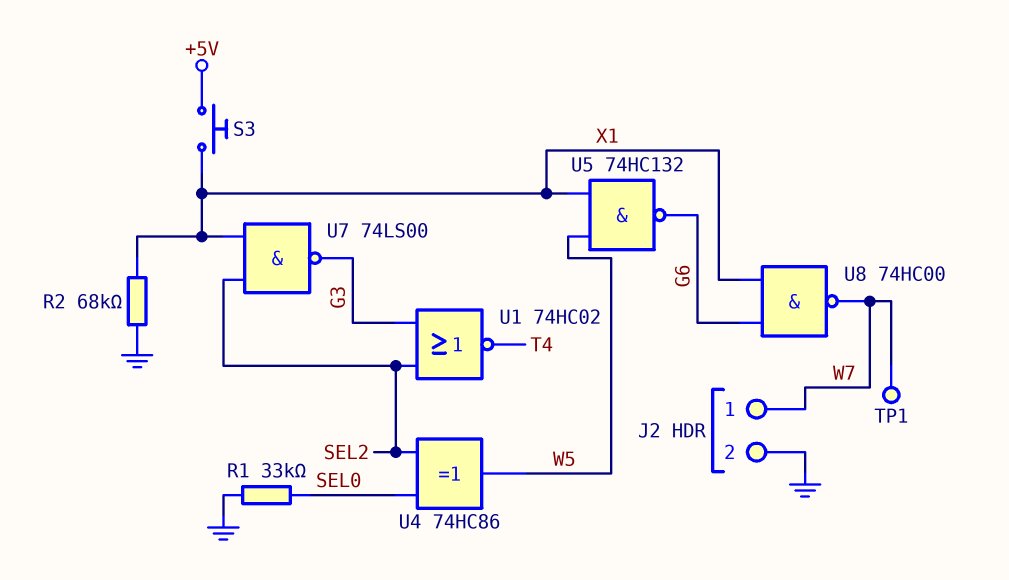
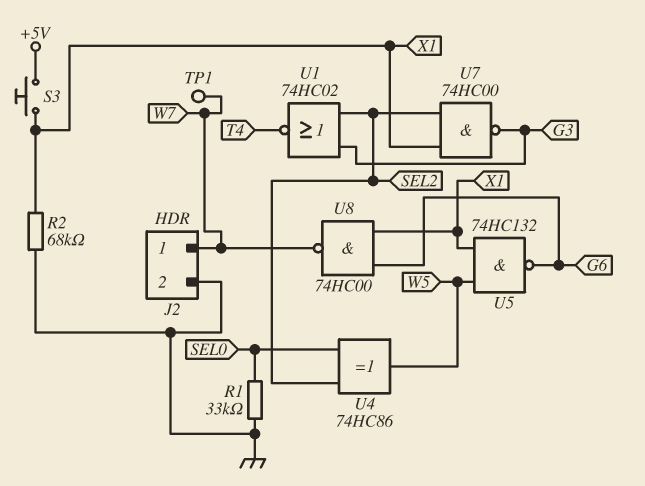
U7: NAND 74LS00 (in SEL2, in X1, out G3) -> NAND 74HC00 (in SEL2, in X1, out G3)

